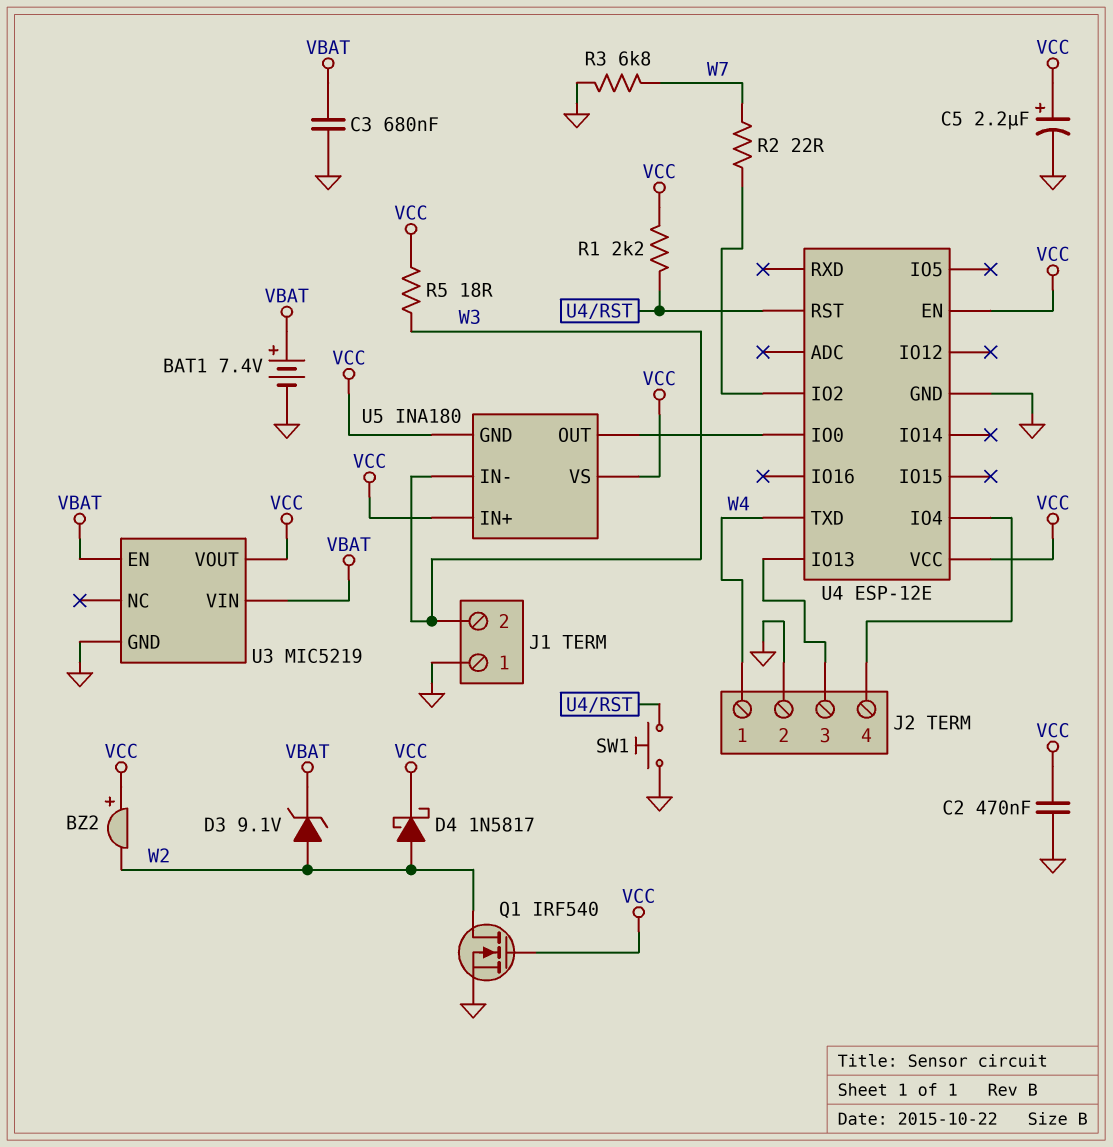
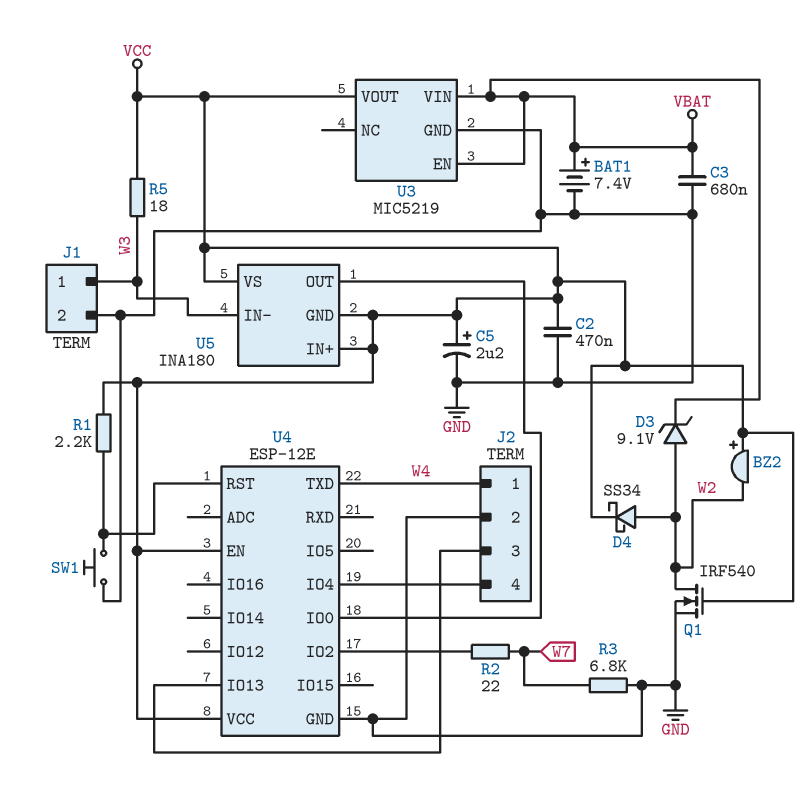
D4: schottky 1N5817 (A W2, K VCC) -> schottky SS34 (A W2, K VCC)
J1 pin 1: GND -> W3
J1 pin 2: W3 -> GND

